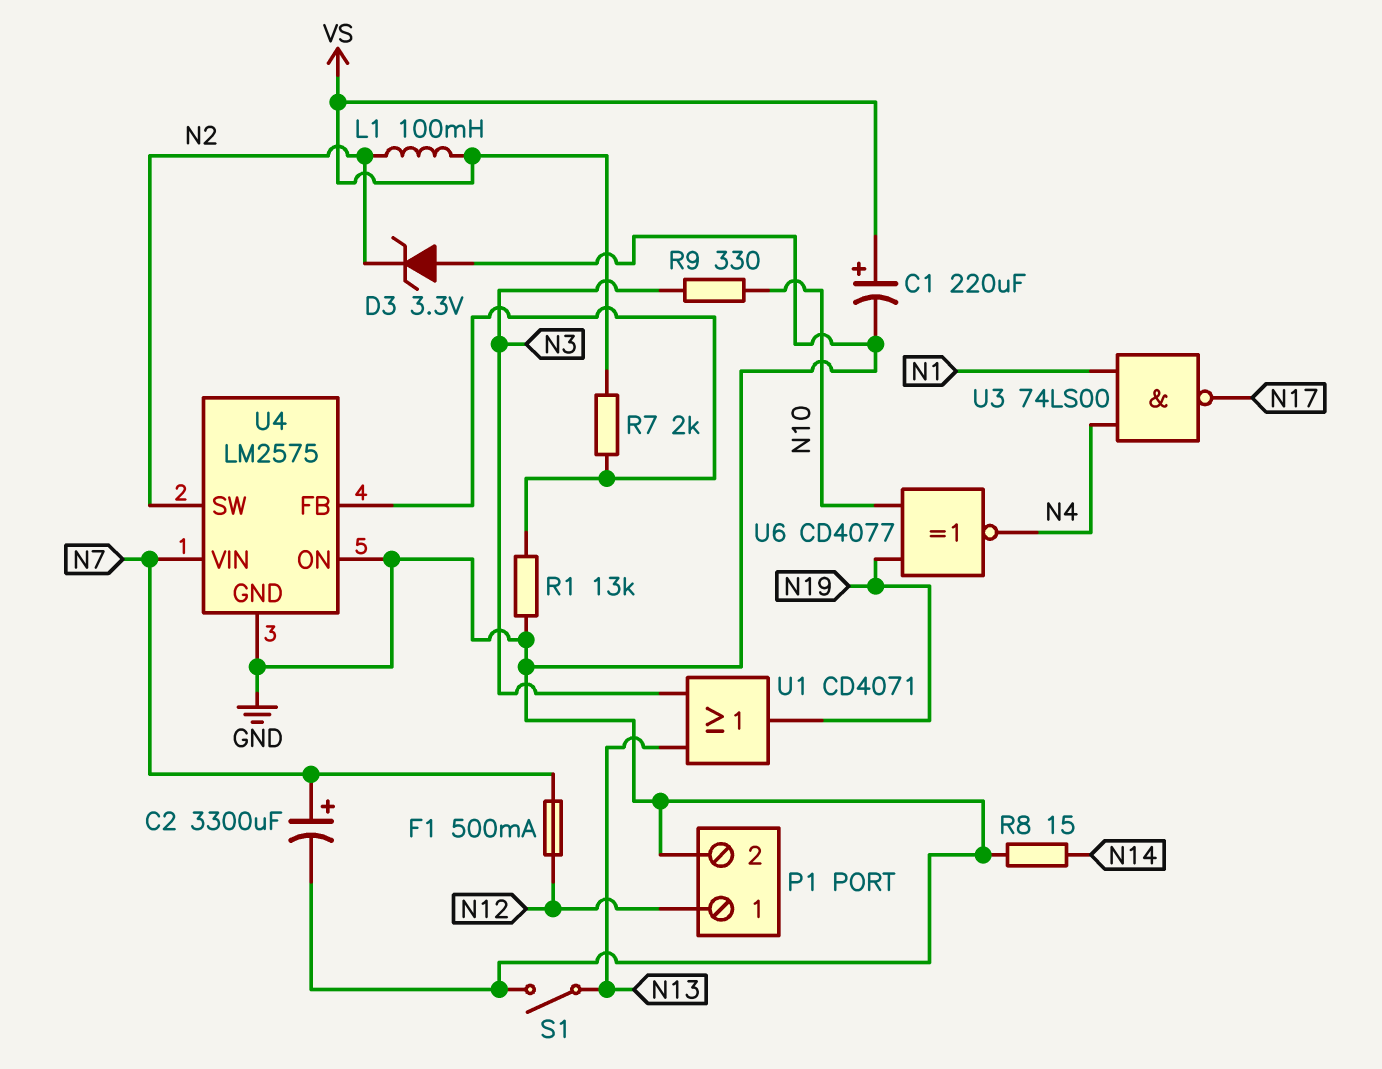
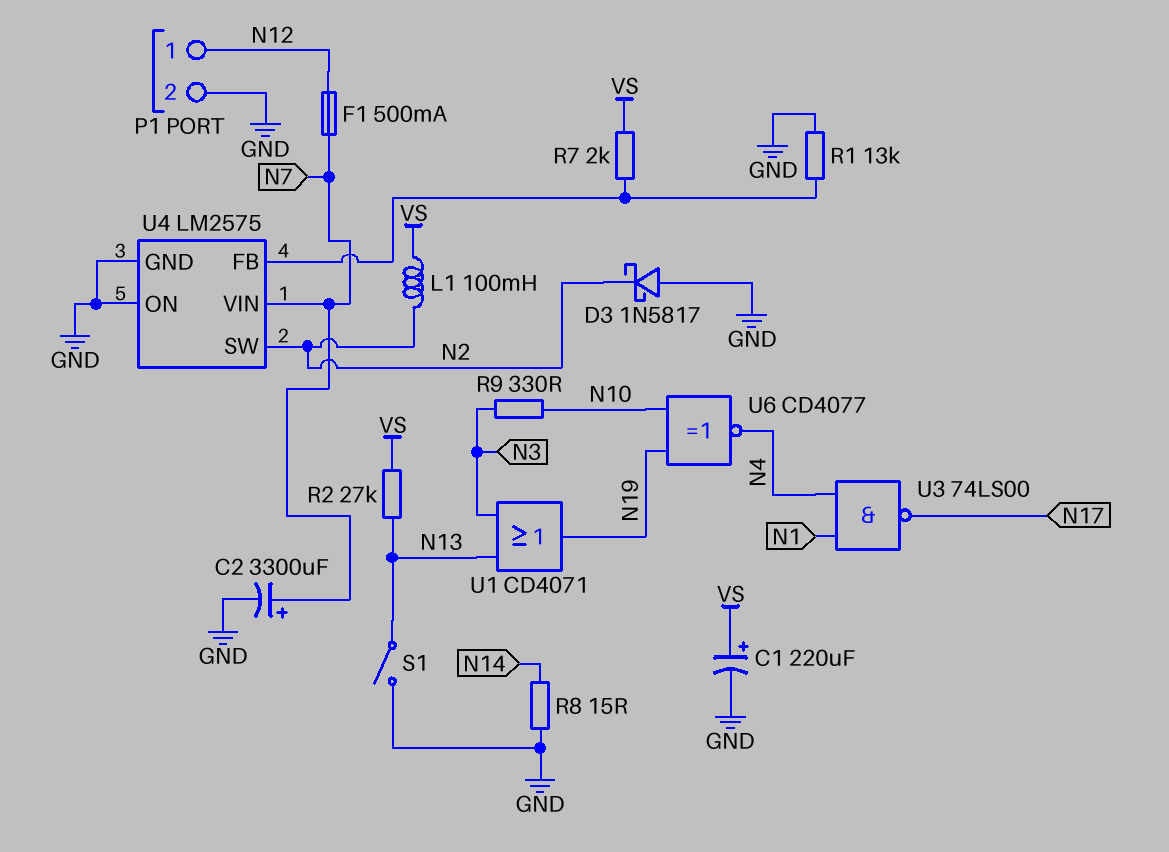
D3: zener 3.3V (A GND, K N2) -> schottky 1N5817 (A GND, K N2)
R2: none -> 27k (N13, VS)

